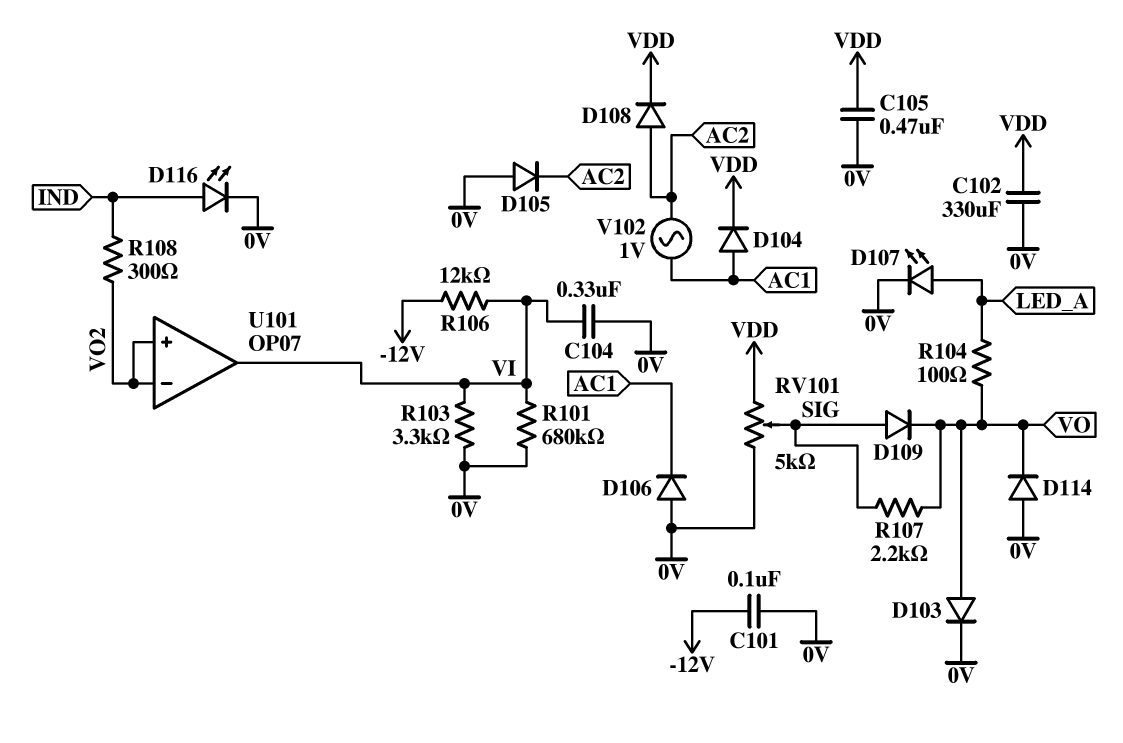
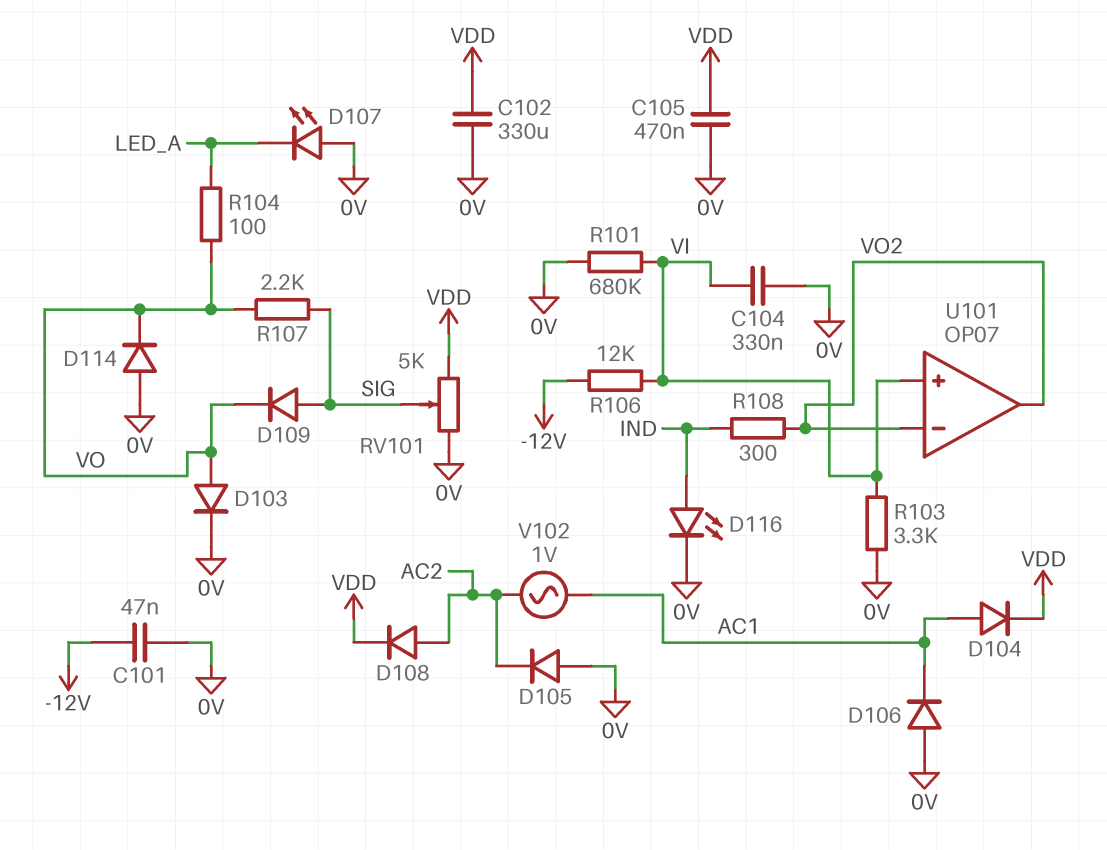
C101: 100nF (-12V, 0V) -> 47nF (-12V, 0V)
D107: LED (A LED_A, K 0V) -> LED (A 0V, K LED_A)
U101 pin in+: VO2 -> VI
U101 pin out: VI -> VO2

